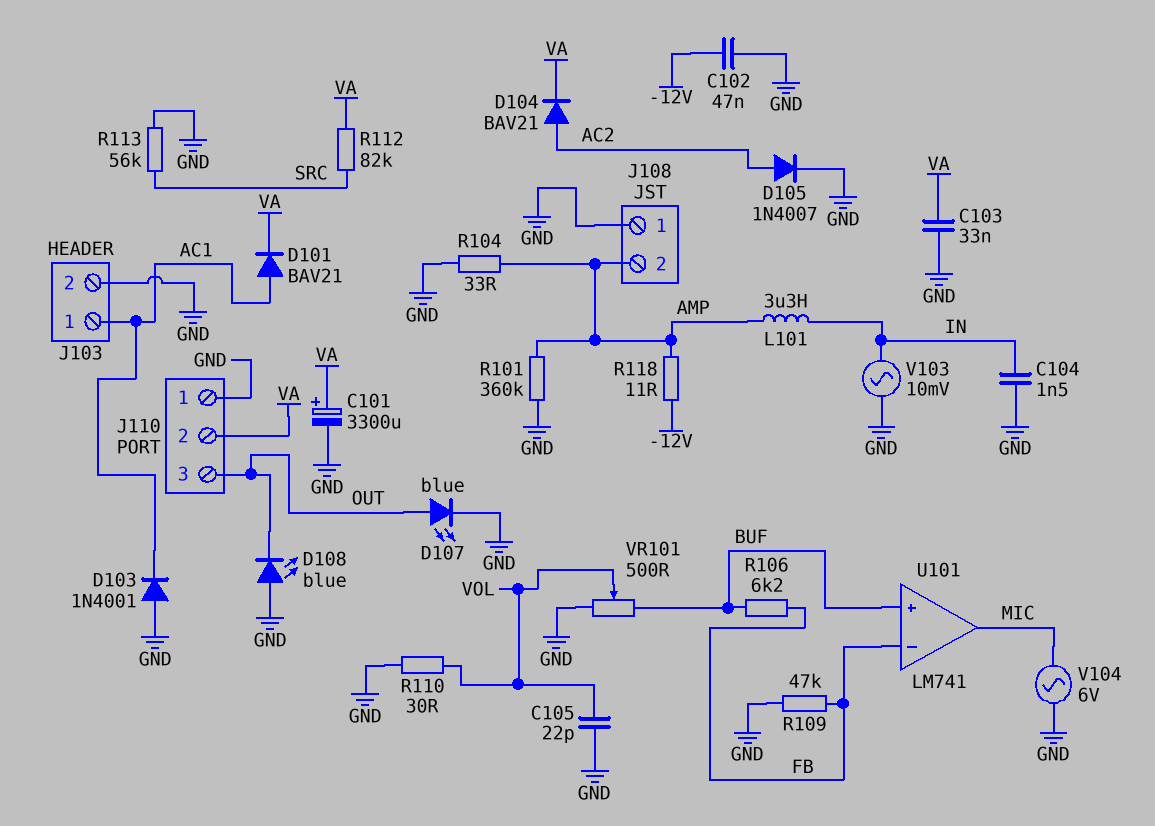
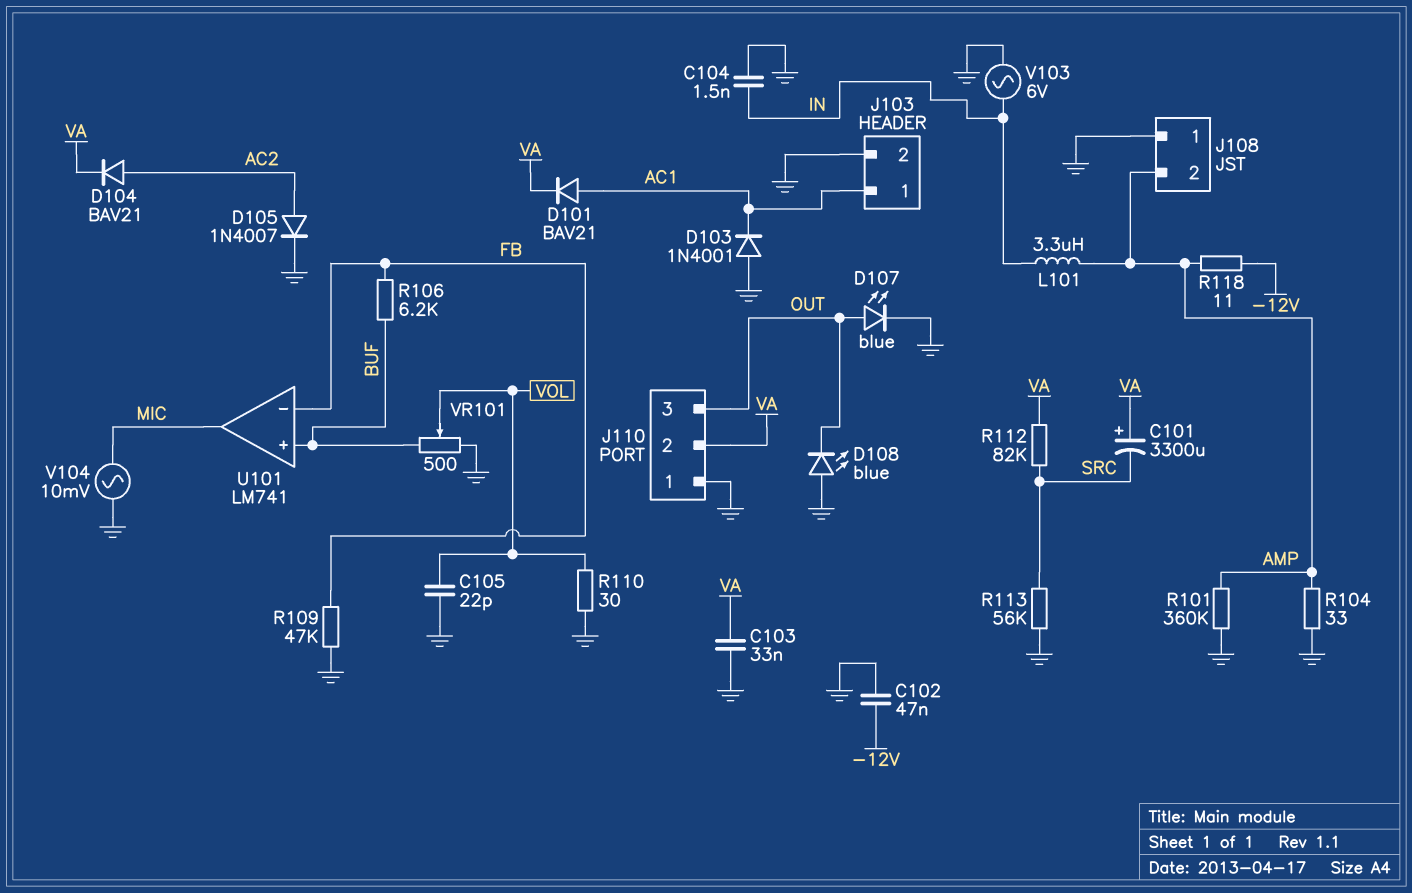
C101: 3300uF (plus VA, minus GND) -> 3300uF (plus VA, minus SRC)
V103: AC 10mV (GND, IN) -> AC 6V (GND, IN)
V104: AC 6V (GND, MIC) -> AC 10mV (GND, MIC)

